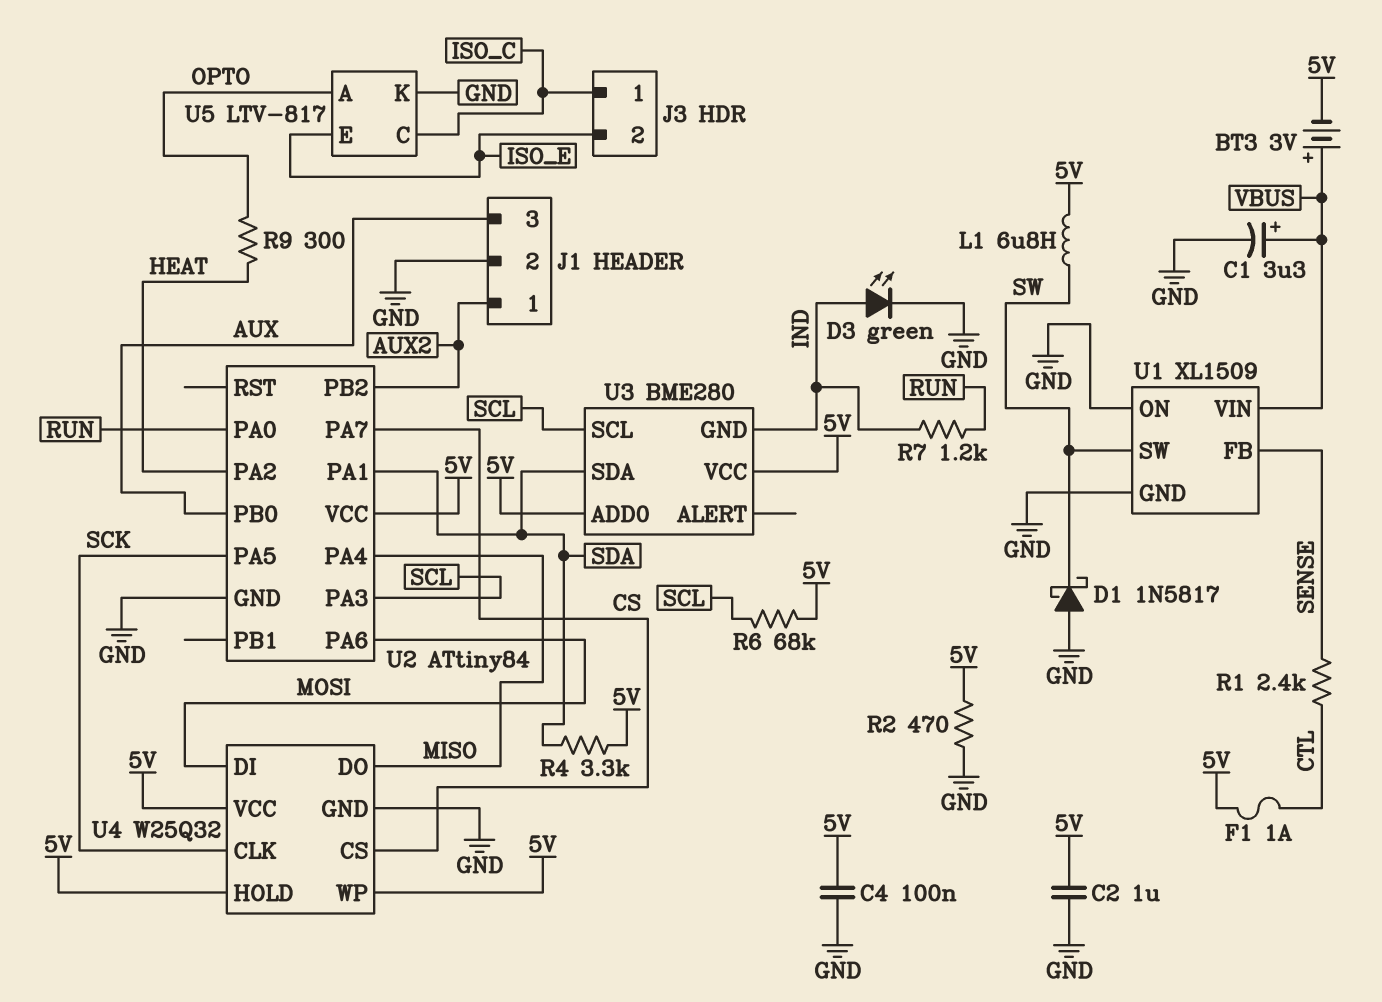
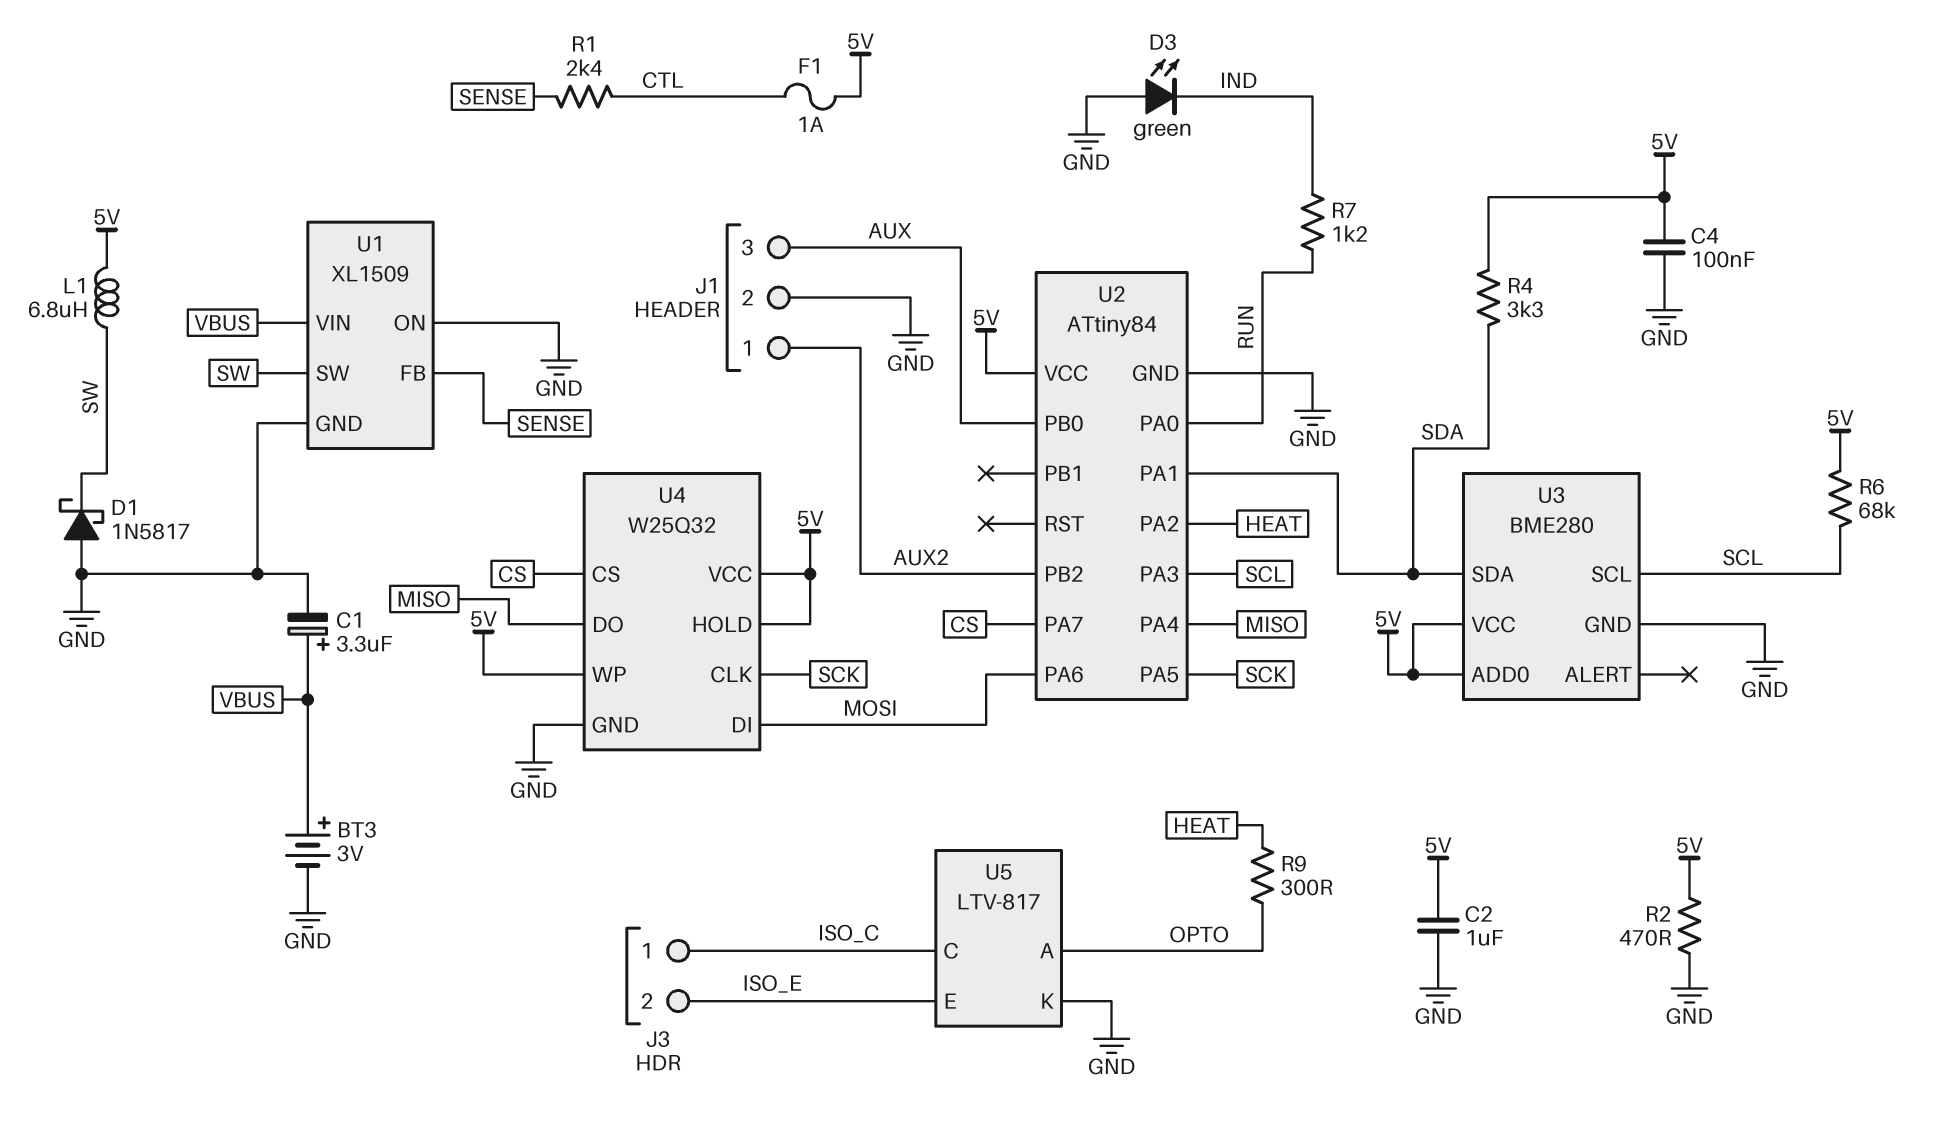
BT3: 3V (plus VBUS, minus 5V) -> 3V (plus VBUS, minus GND)
D3: LED green (A IND, K GND) -> LED green (A GND, K IND)
U3 pin GND: IND -> GND

